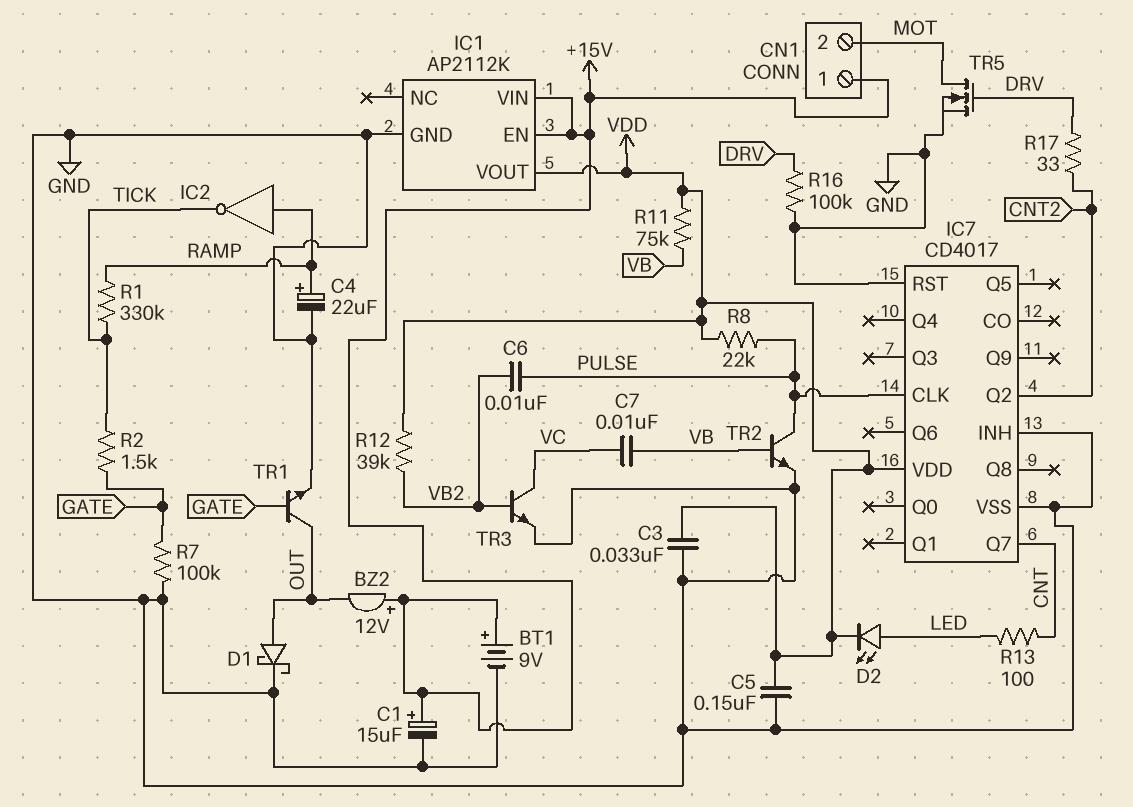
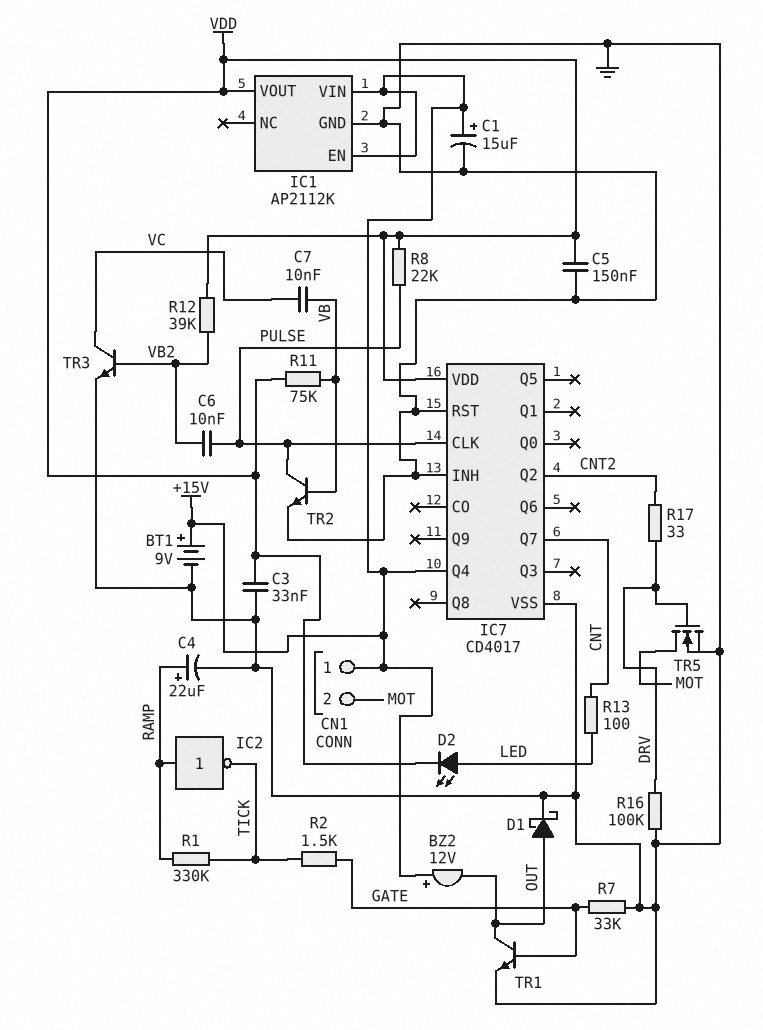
IC7 pin Q4: none -> +15V
R7: 100k (GATE, GND) -> 33k (GATE, GND)

